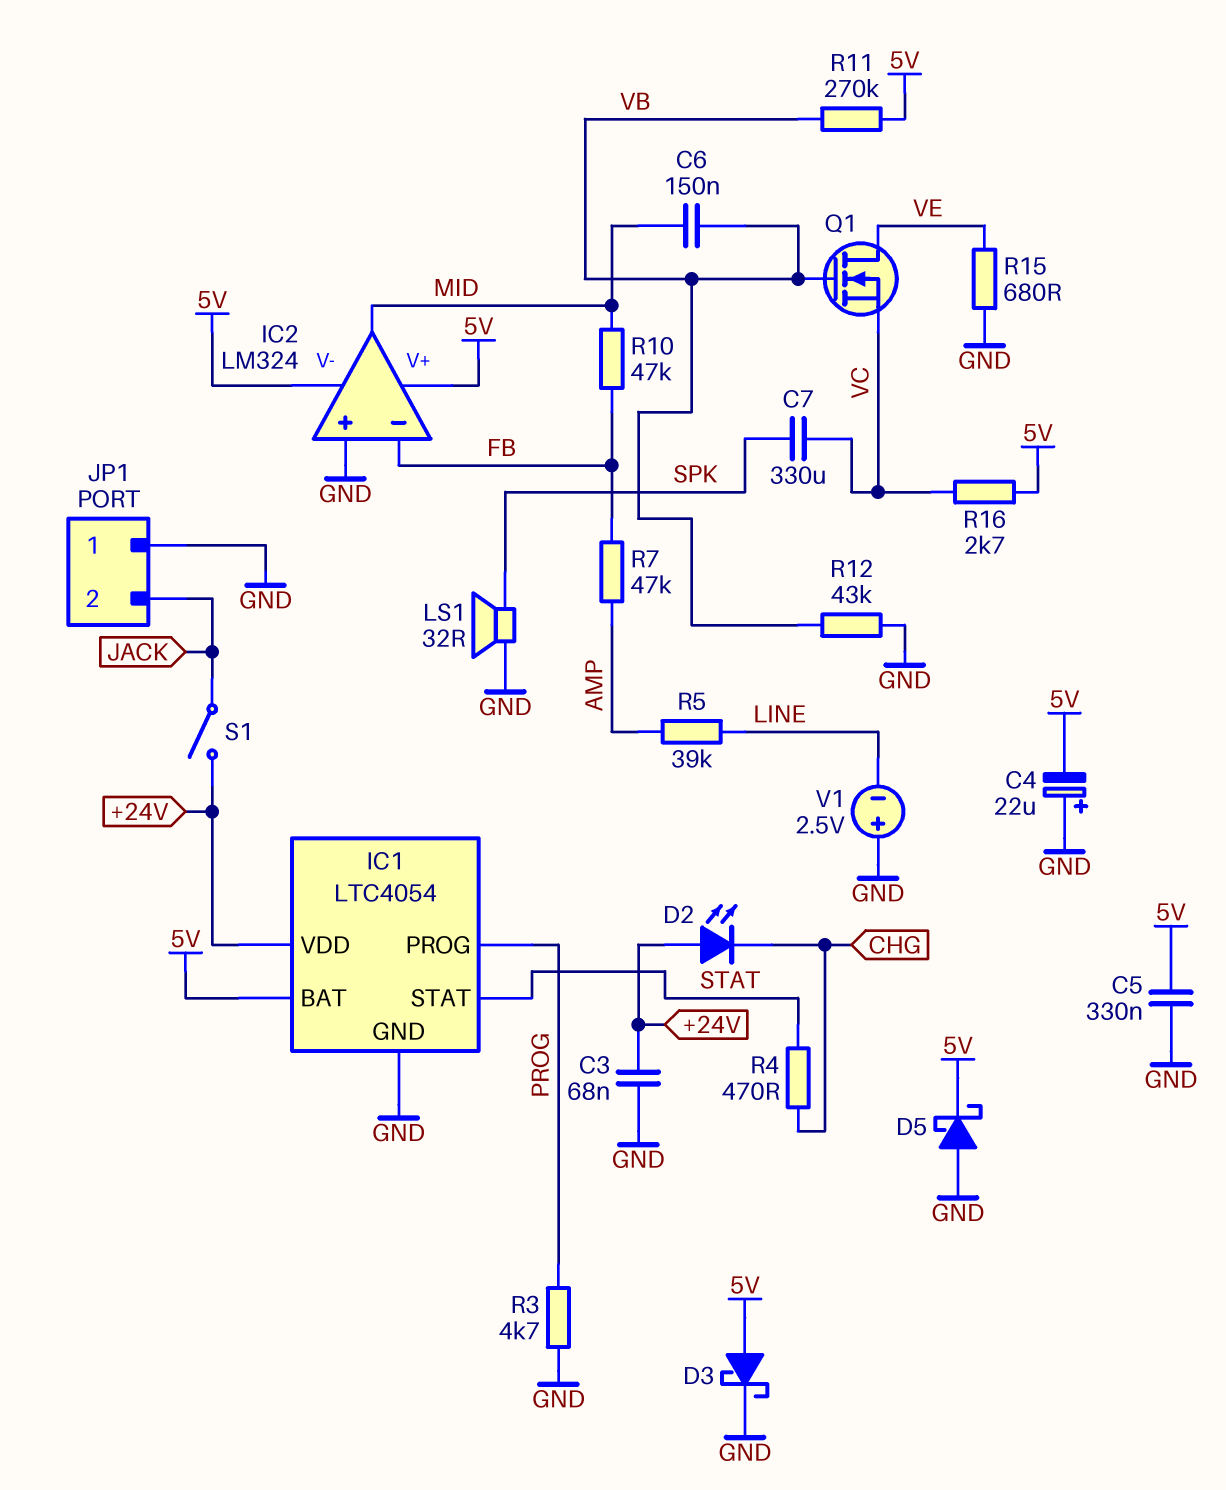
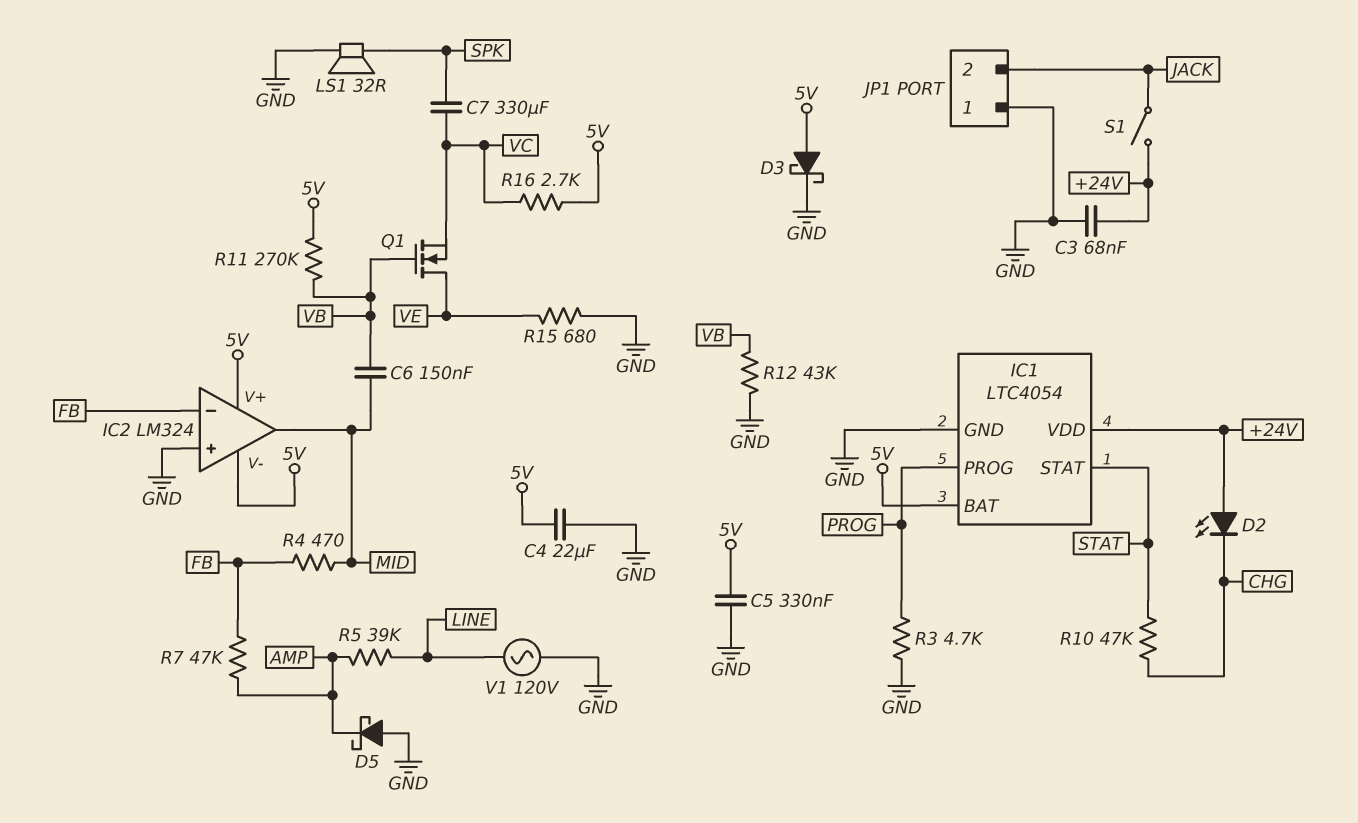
C4: 22uF (plus GND, minus 5V) -> 22uF (5V, GND)
D5: schottky (A GND, K 5V) -> schottky (A GND, K AMP)
R4: 470 (CHG, STAT) -> 470 (FB, MID)
R10: 47k (FB, MID) -> 47k (CHG, STAT)
V1: 2.5V (plus GND, minus LINE) -> AC 120V (GND, LINE)

